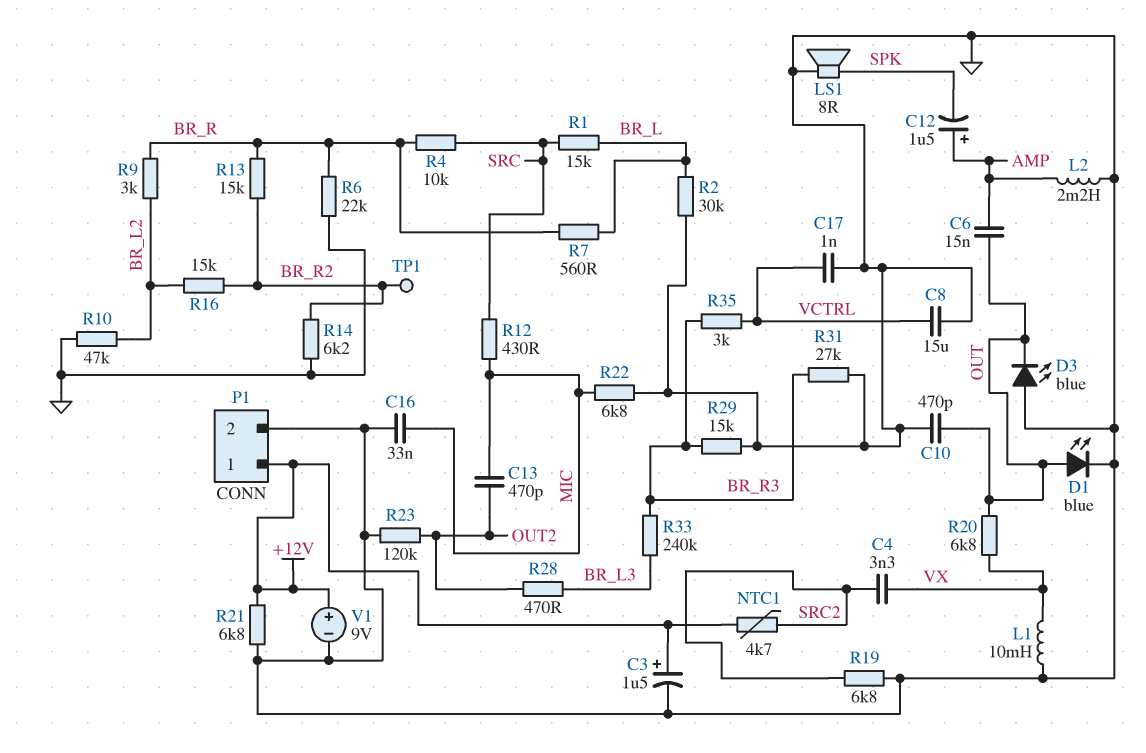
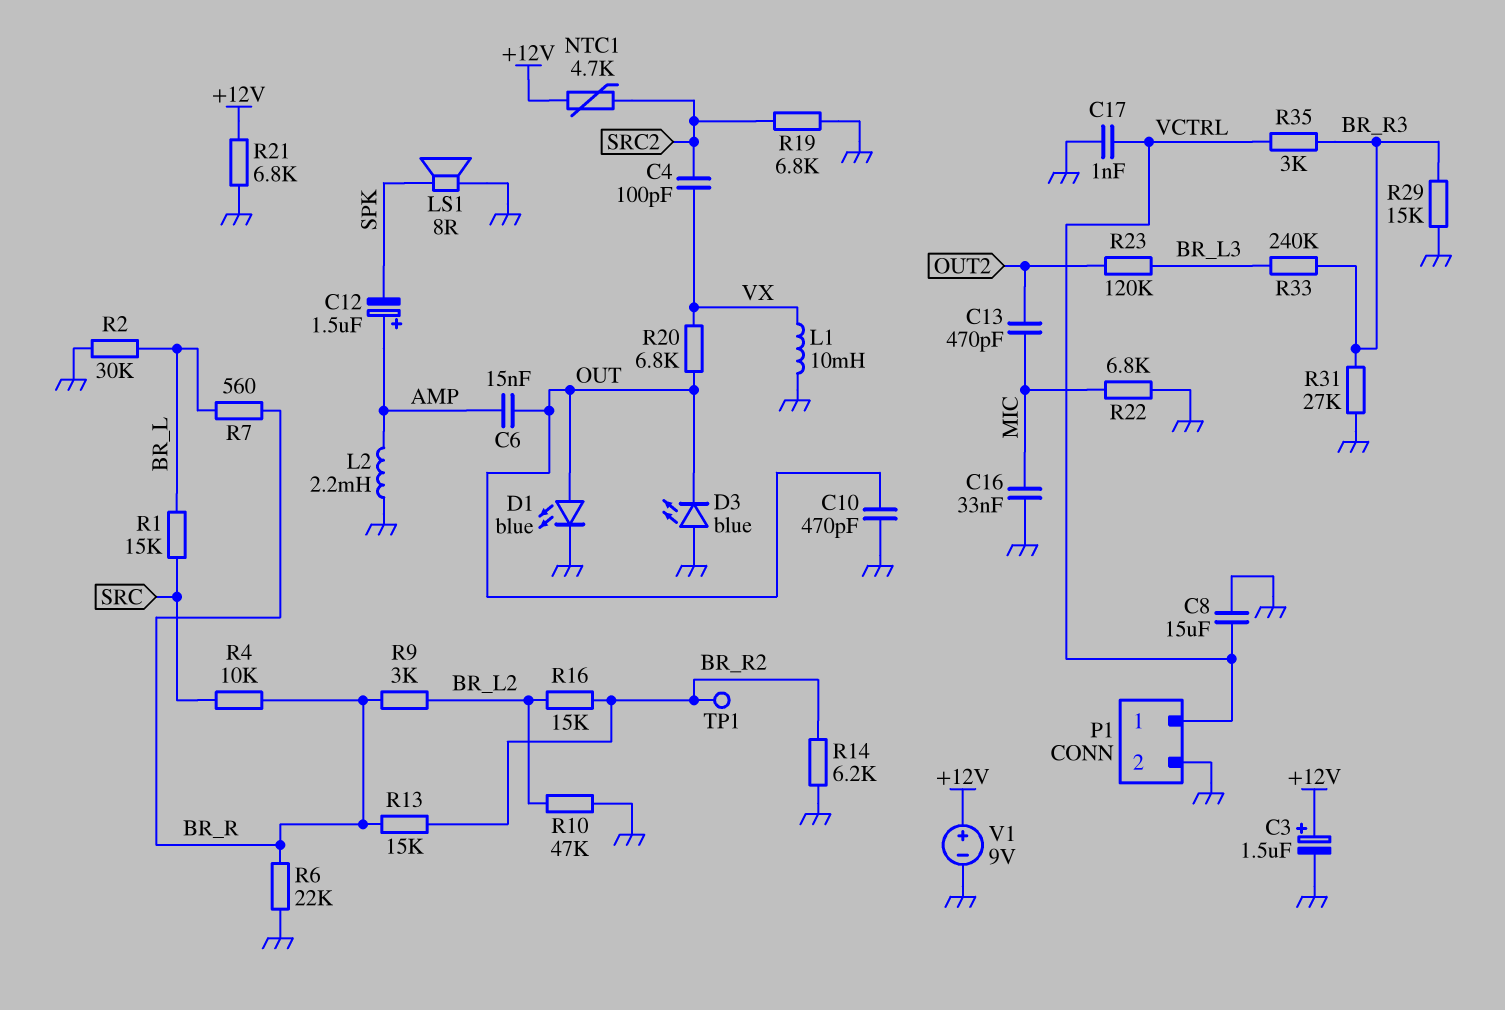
C4: 3.3nF (SRC2, VX) -> 100pF (SRC2, VX)
P1 pin 1: +12V -> VCTRL
R12: 430 (MIC, SRC) -> none
R23: 120k (GND, OUT2) -> 120k (BR_L3, OUT2)
R28: 470 (BR_L3, OUT2) -> none

